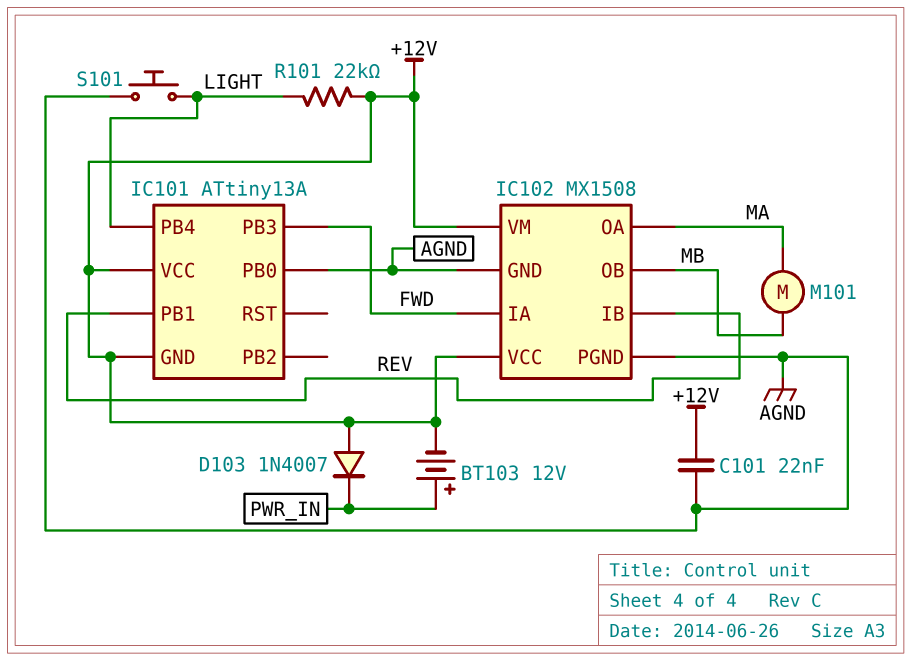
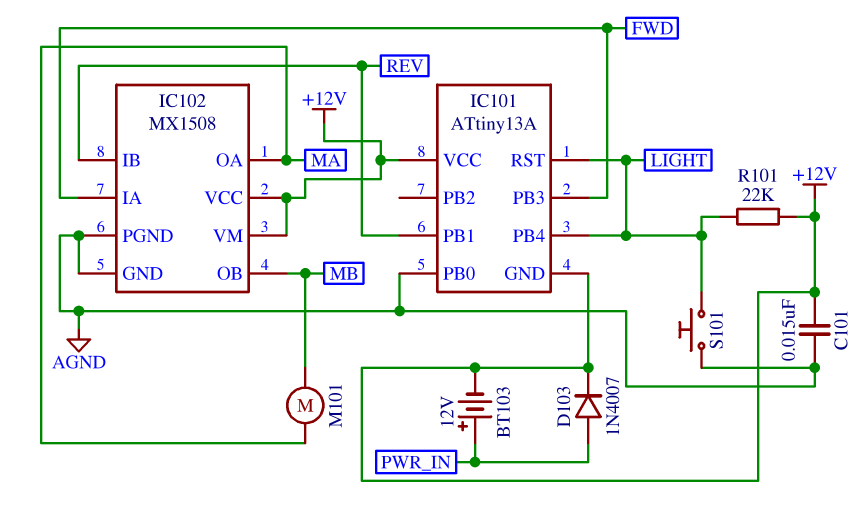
C101: 22nF (+12V, AGND) -> 15nF (+12V, AGND)
D103: diode 1N4007 (A +12V, K PWR_IN) -> diode 1N4007 (A PWR_IN, K +12V)
IC101 pin RST: none -> LIGHT

